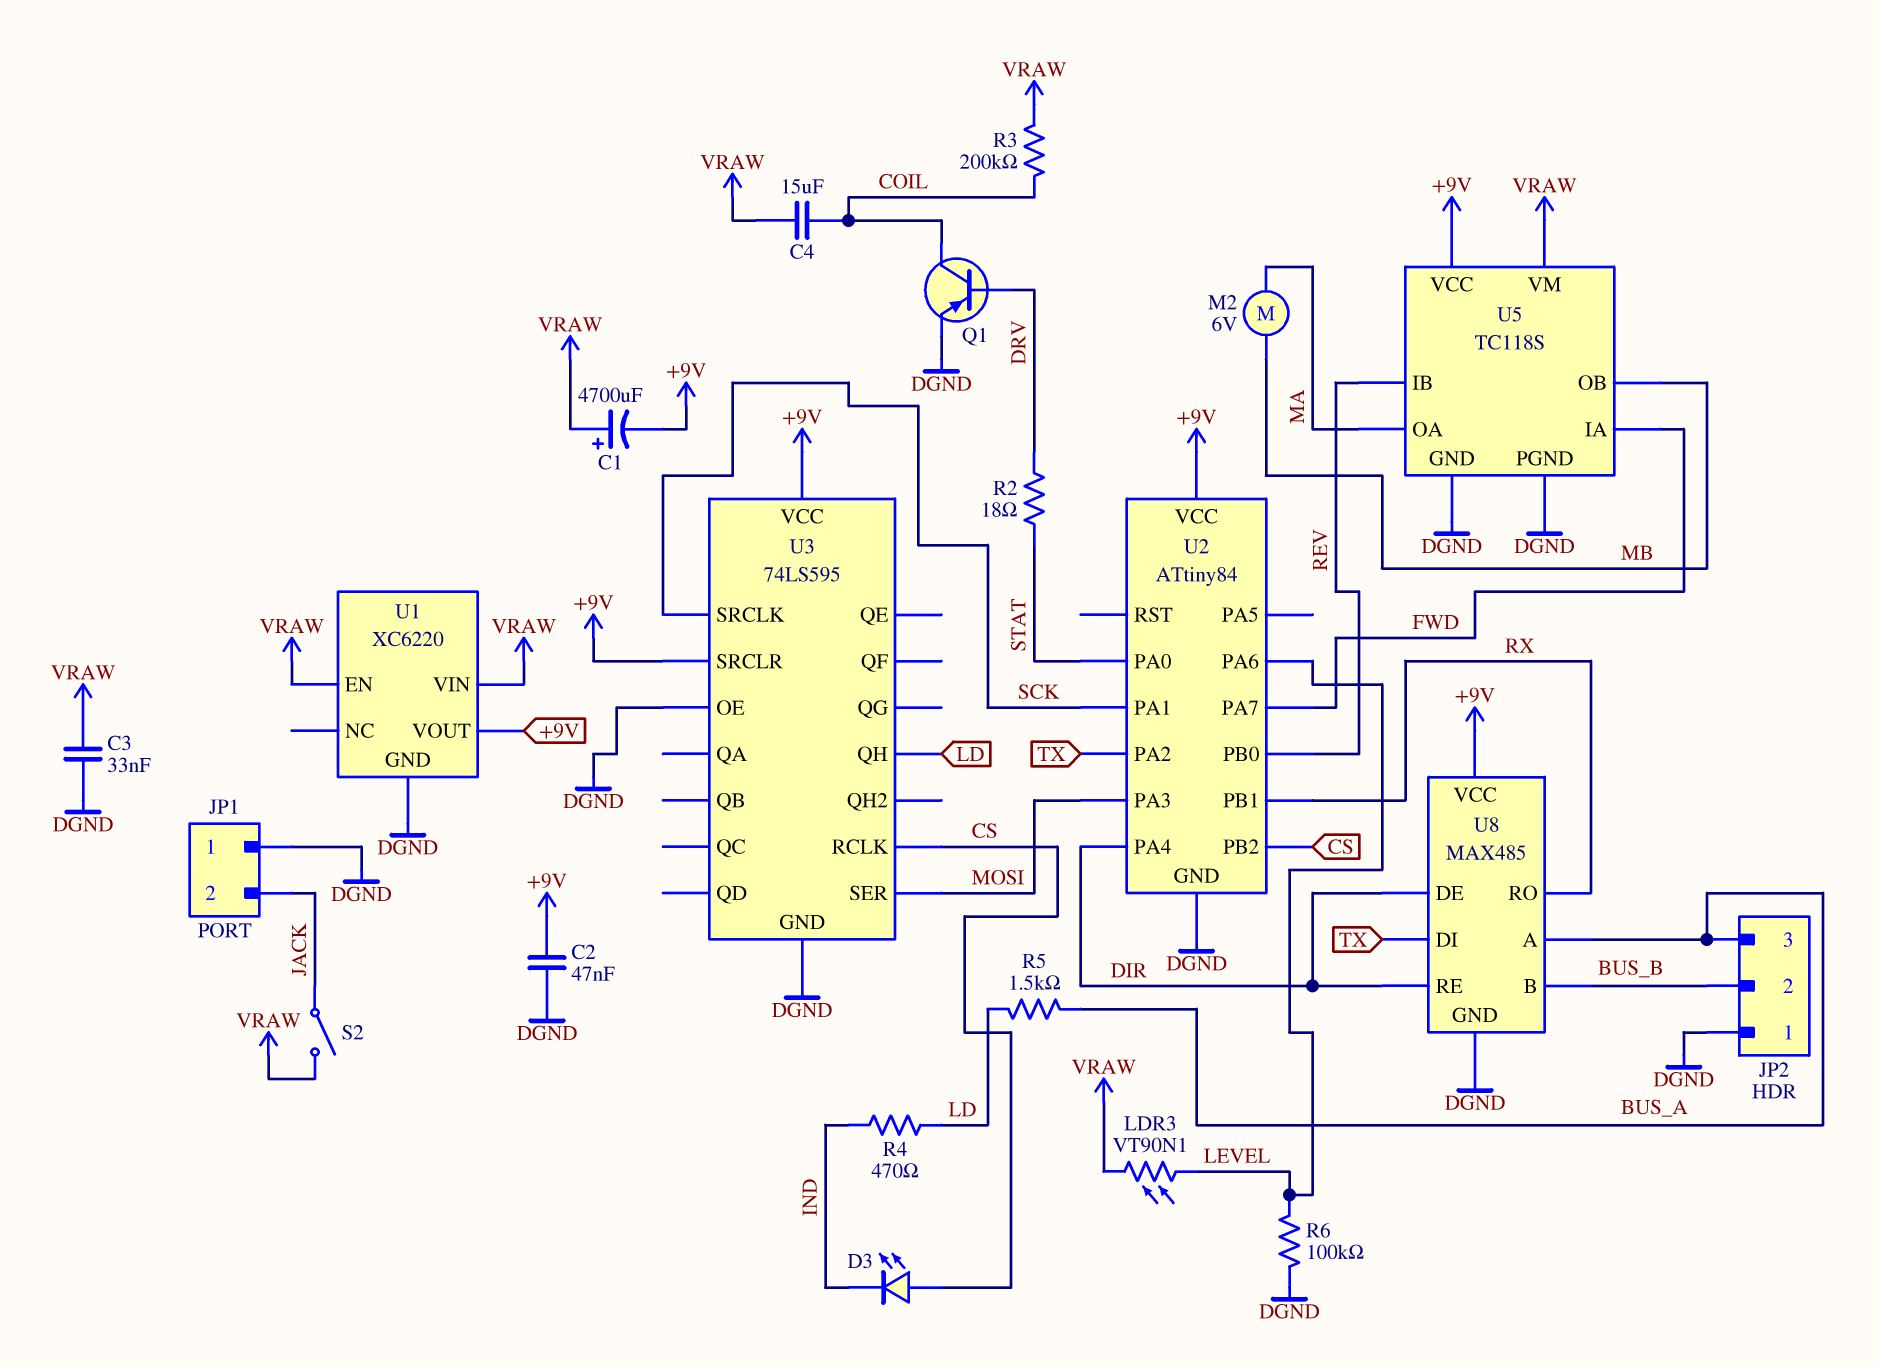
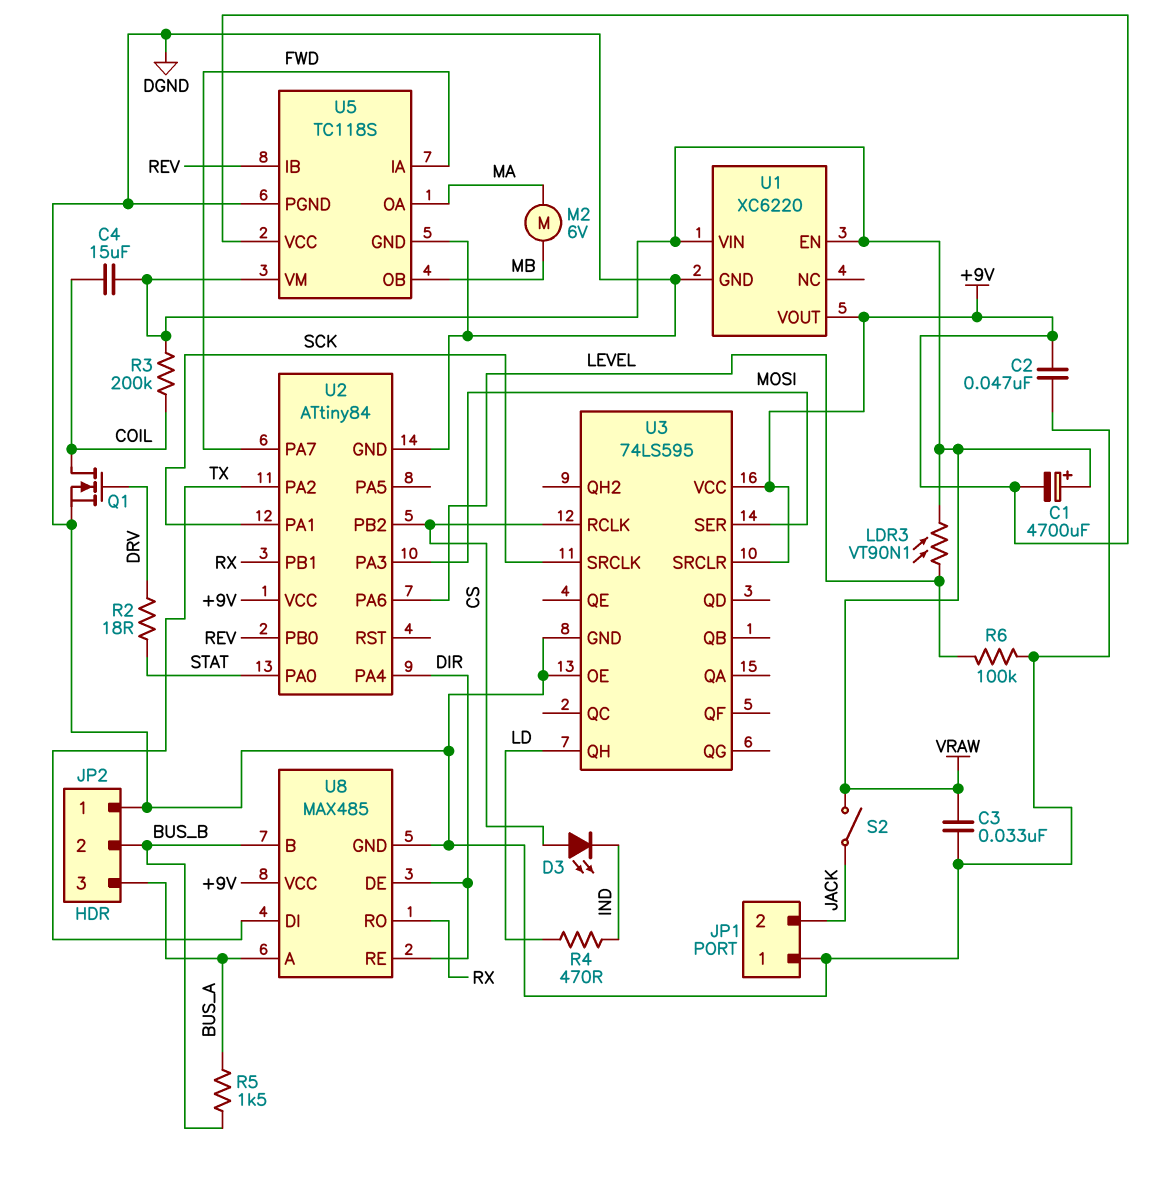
Q1: PNP (B DRV, C COIL, E DGND) -> NMOS (G DRV, D COIL, S DGND)
R5: 1.5k (BUS_A, LD) -> 1.5k (BUS_A, BUS_B)

